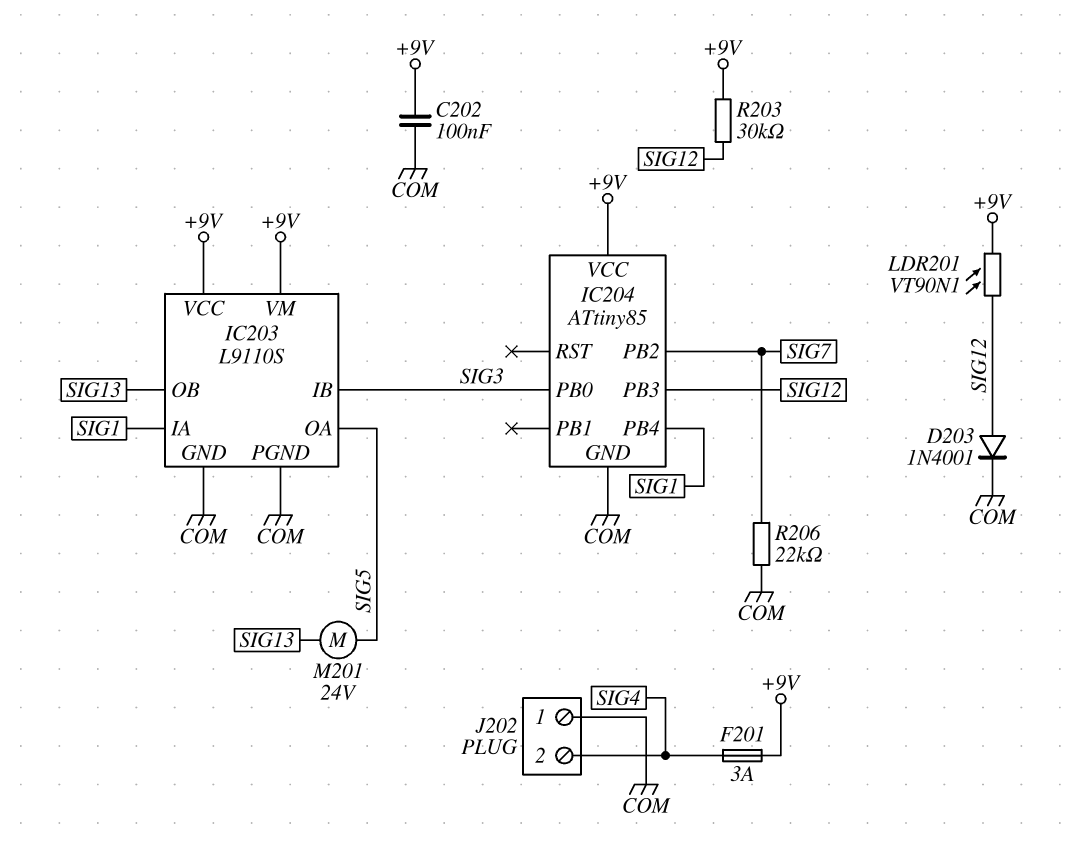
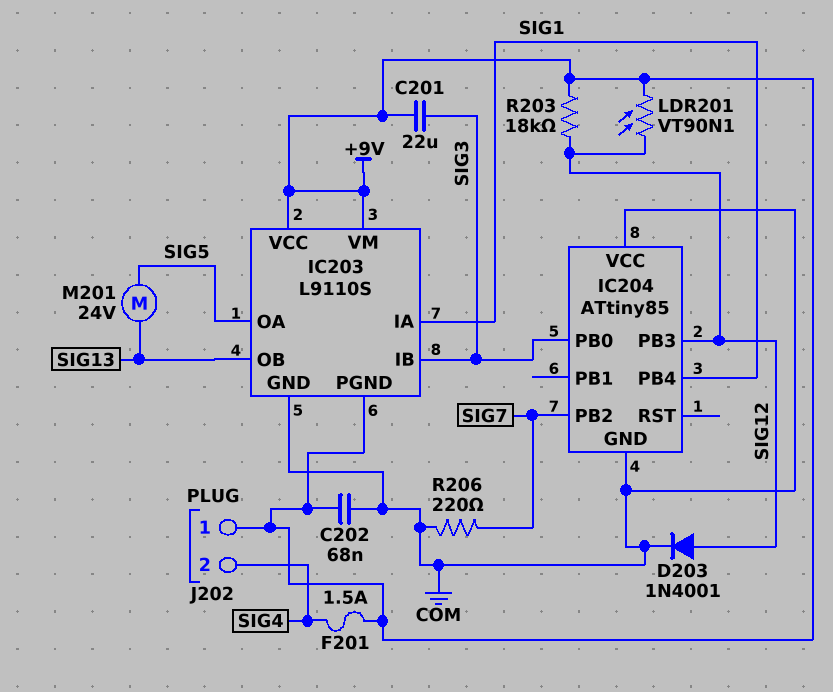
C201: none -> 22uF (+9V, SIG3)
C202: 100nF (+9V, COM) -> 68nF (+9V, COM)
F201: 3A (+9V, SIG4) -> 1.5A (+9V, SIG4)
IC203 pin PGND: COM -> +9V
IC204 pin VCC: +9V -> COM
J202 pin 1: COM -> +9V
R203: 30k (+9V, SIG12) -> 18k (+9V, SIG12)
R206: 22k (COM, SIG7) -> 220 (COM, SIG7)

